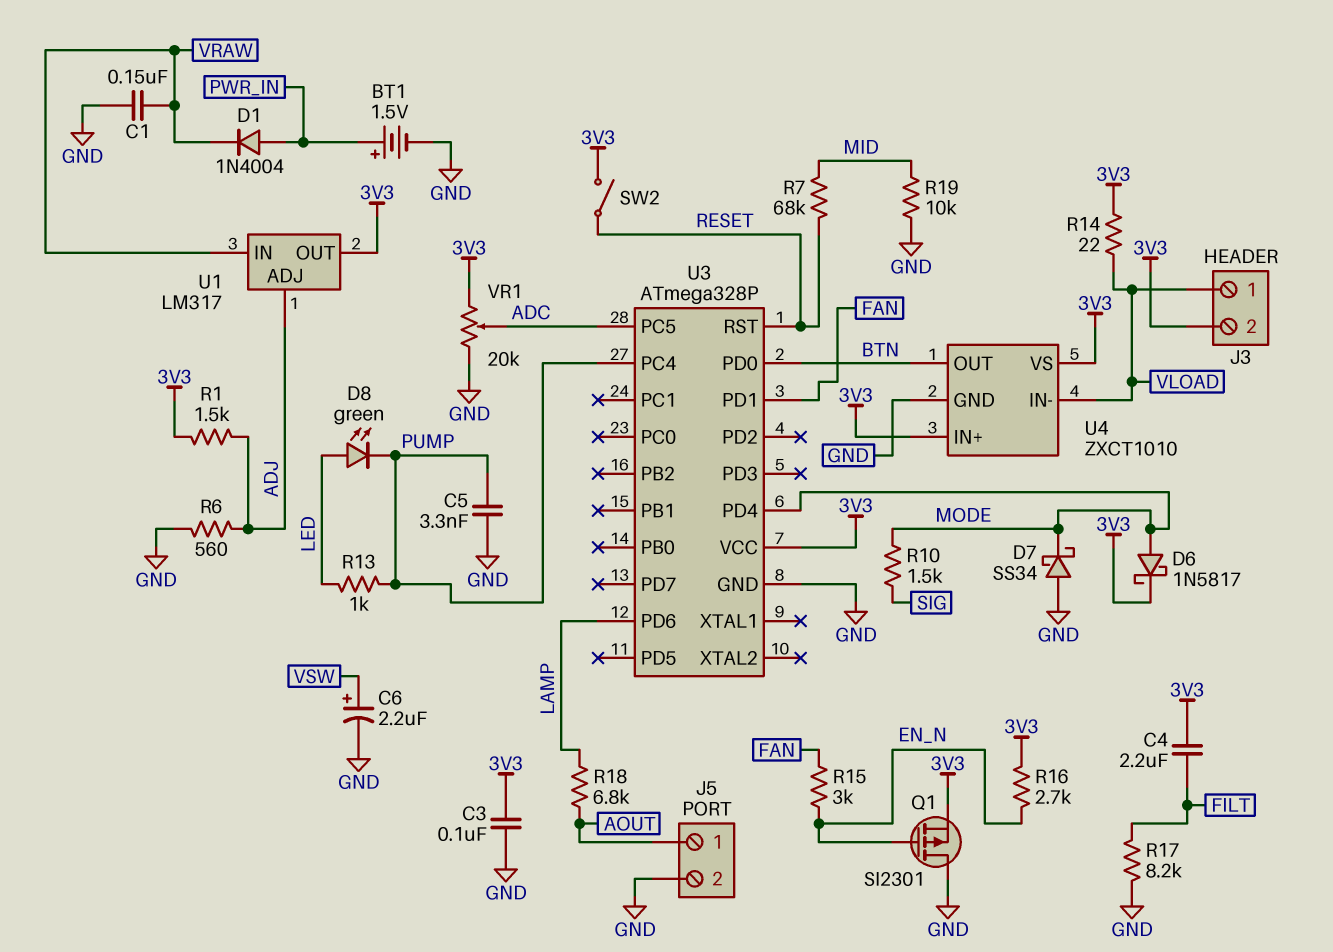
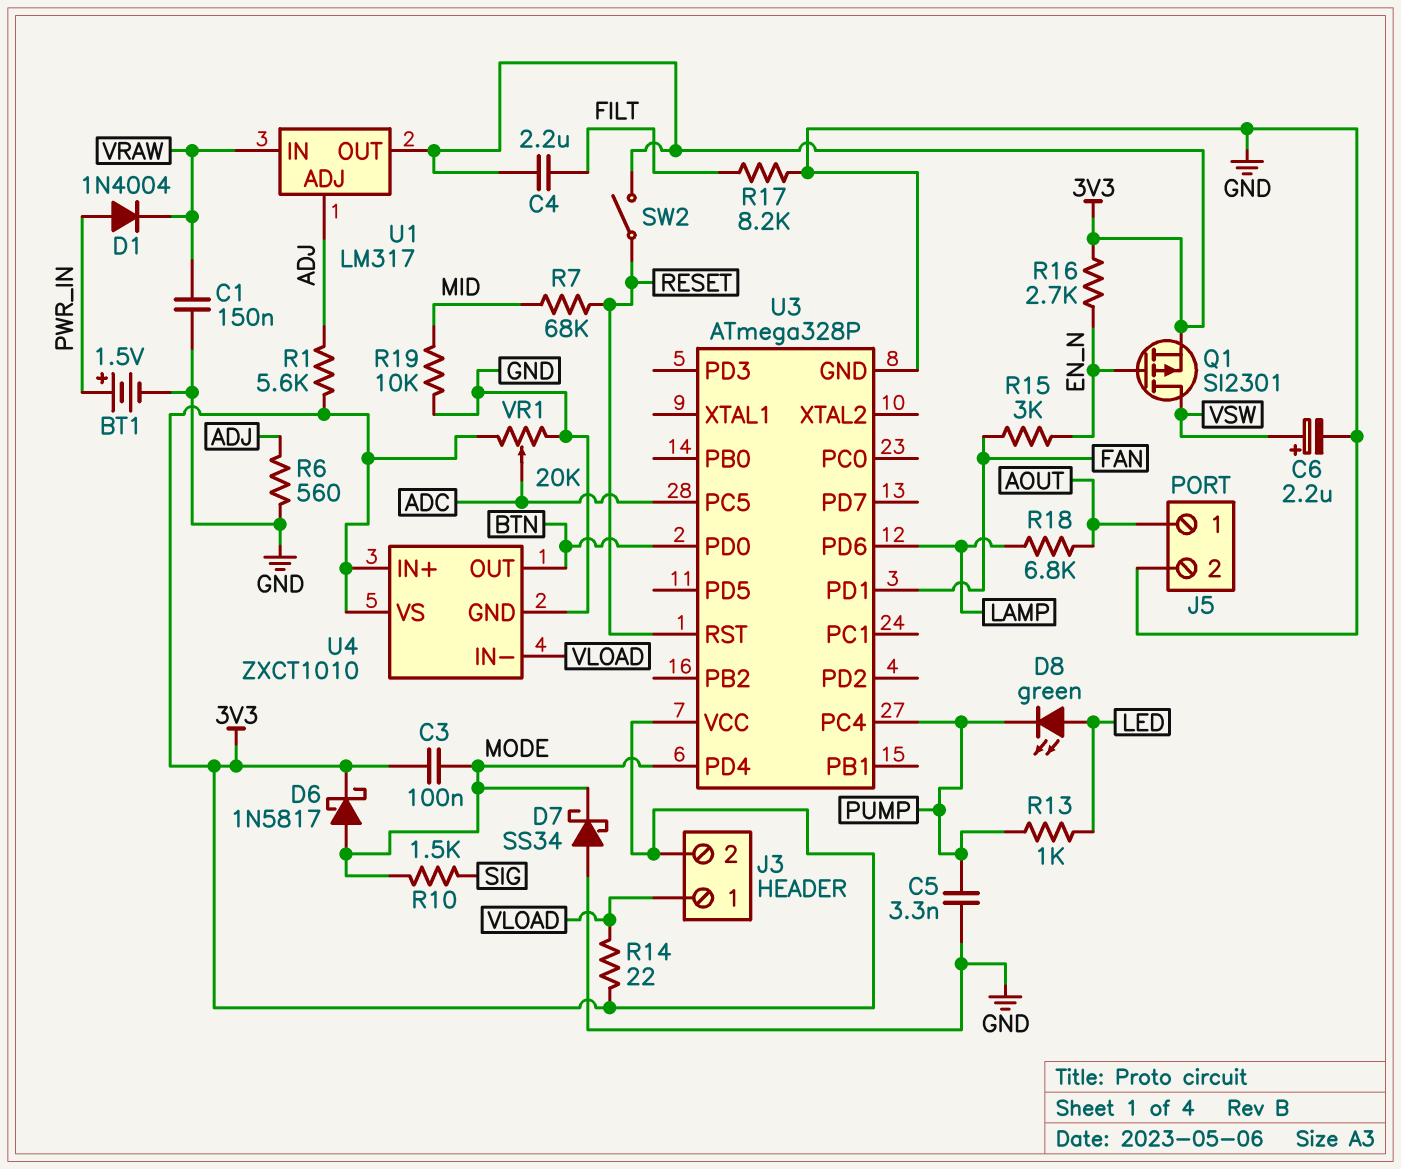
C3: 100nF (3V3, GND) -> 100nF (3V3, MODE)
Q1: PMOS SI2301 (G EN_N, D GND, S 3V3) -> PMOS SI2301 (G EN_N, D VSW, S 3V3)
R1: 1.5k (3V3, ADJ) -> 5.6k (3V3, ADJ)

